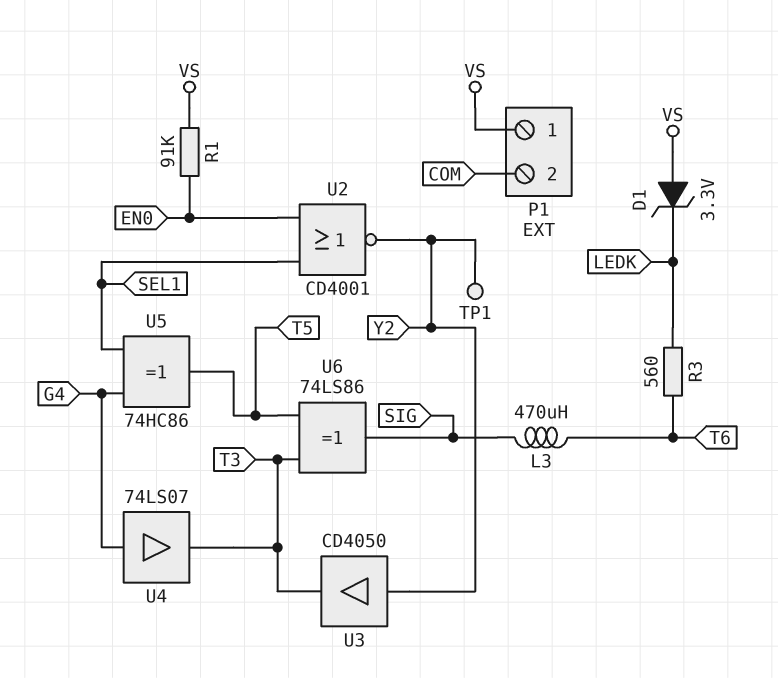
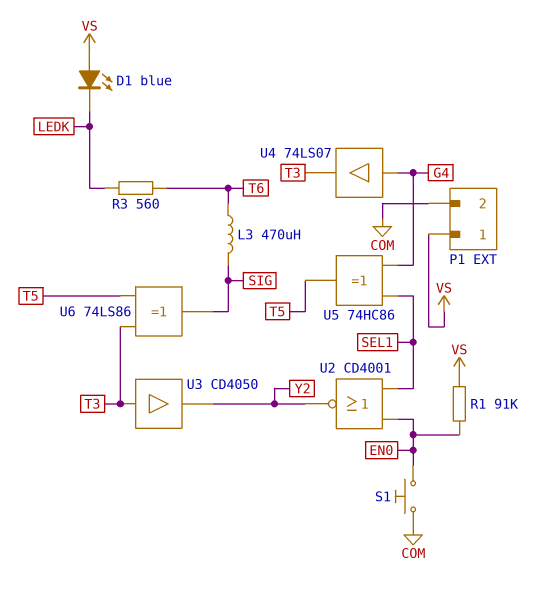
D1: zener 3.3V (A VS, K LEDK) -> LED blue (A VS, K LEDK)
S1: none -> button (COM, EN0)
TP1: test point (Y2) -> none
U3: buffer CD4050 (in Y2, out T3) -> buffer CD4050 (in T3, out Y2)

